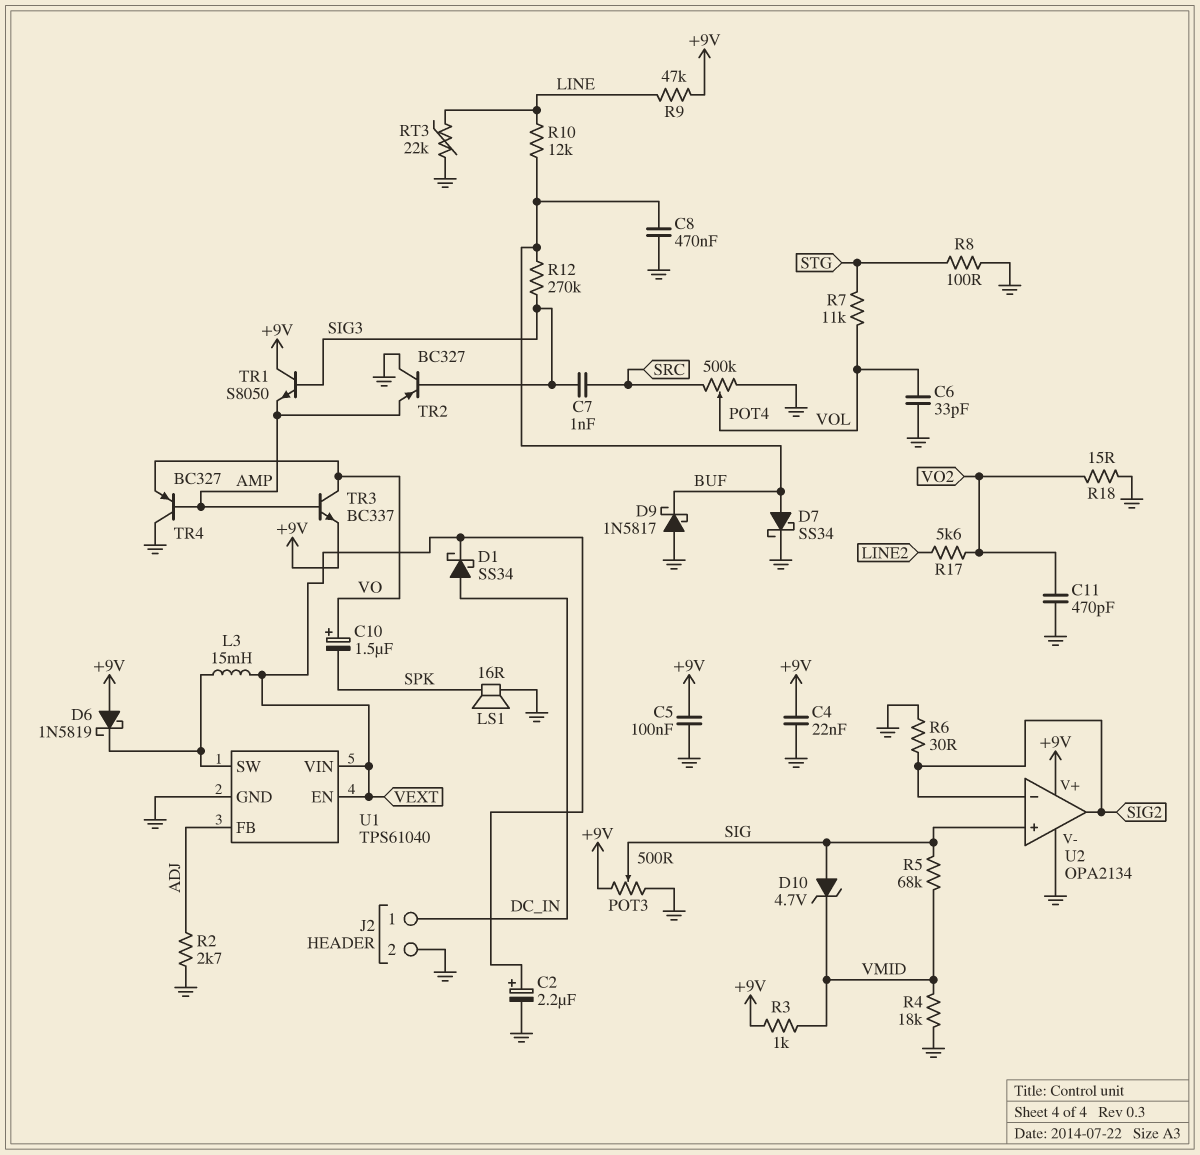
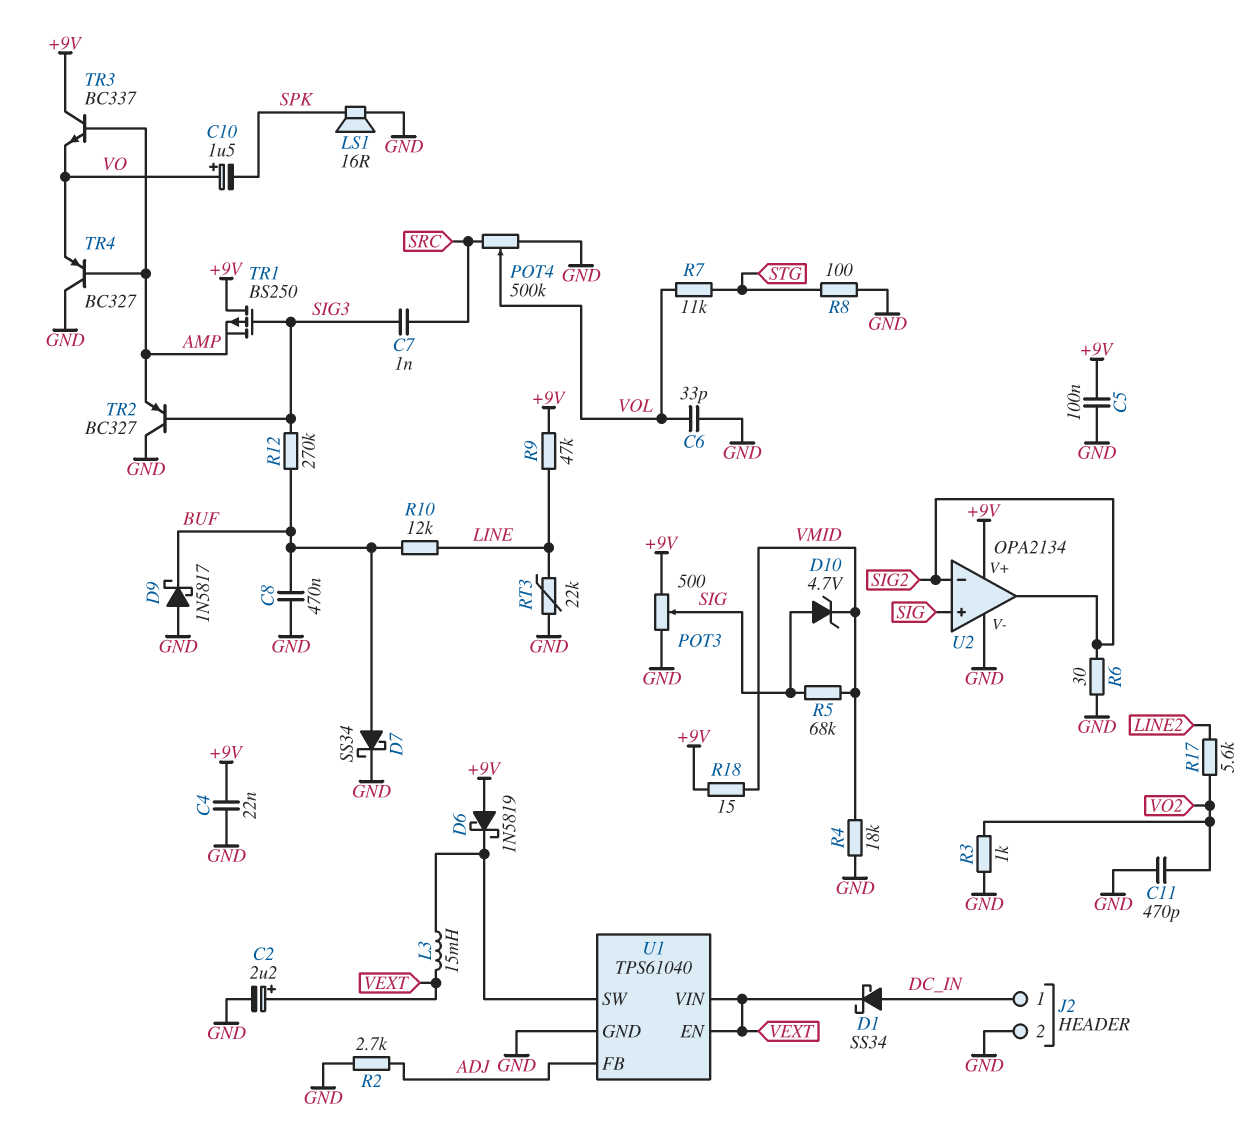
R3: 1k (+9V, VMID) -> 1k (GND, VO2)
R18: 15 (GND, VO2) -> 15 (+9V, VMID)
TR1: NPN S8050 (B SIG3, C +9V, E AMP) -> PMOS BS250 (G SIG3, D +9V, S AMP)
TR3: NPN BC337 (B AMP, C VO, E +9V) -> NPN BC337 (B AMP, C +9V, E VO)

